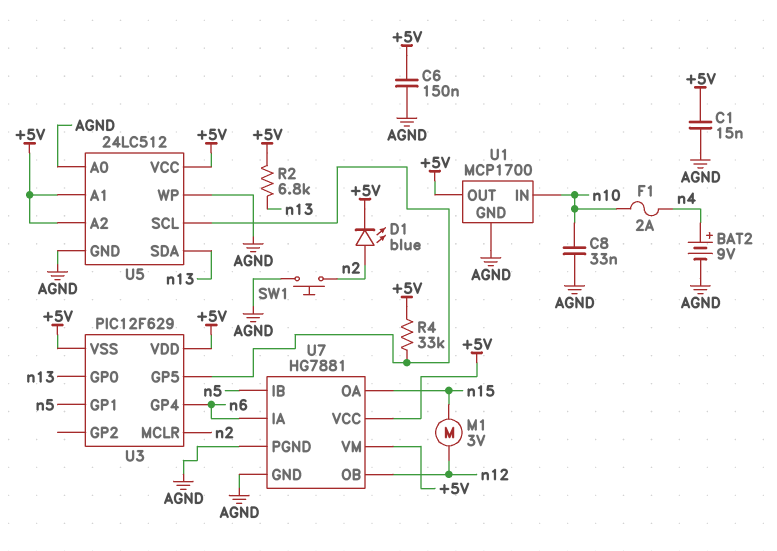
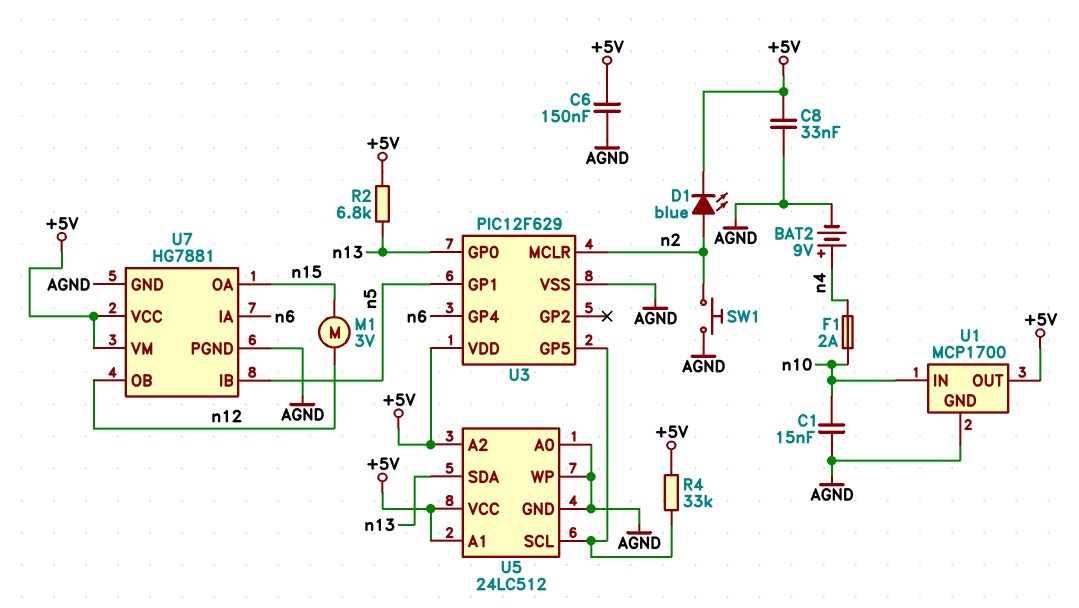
C1: 15nF (+5V, AGND) -> 15nF (AGND, n10)
C8: 33nF (AGND, n10) -> 33nF (+5V, AGND)
U3 pin VSS: +5V -> AGND

